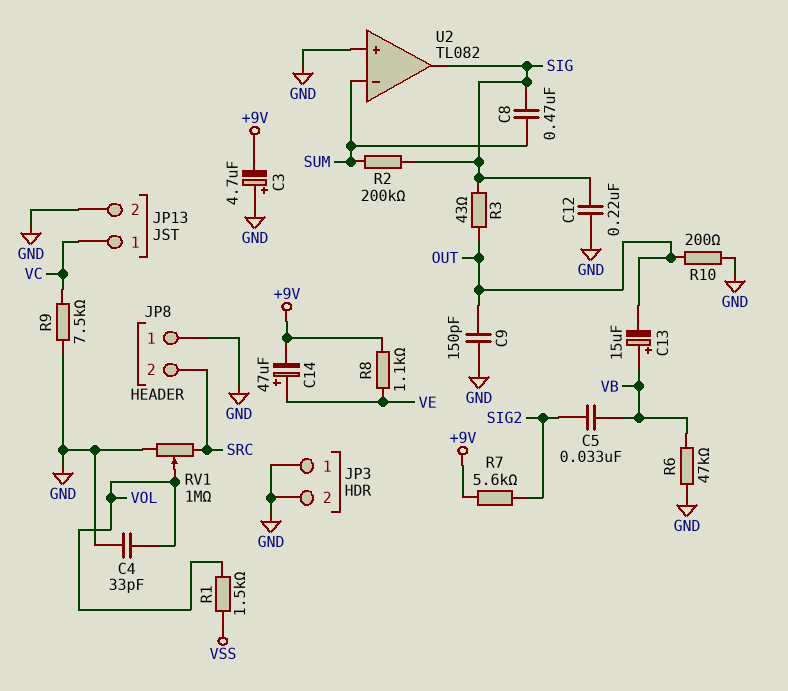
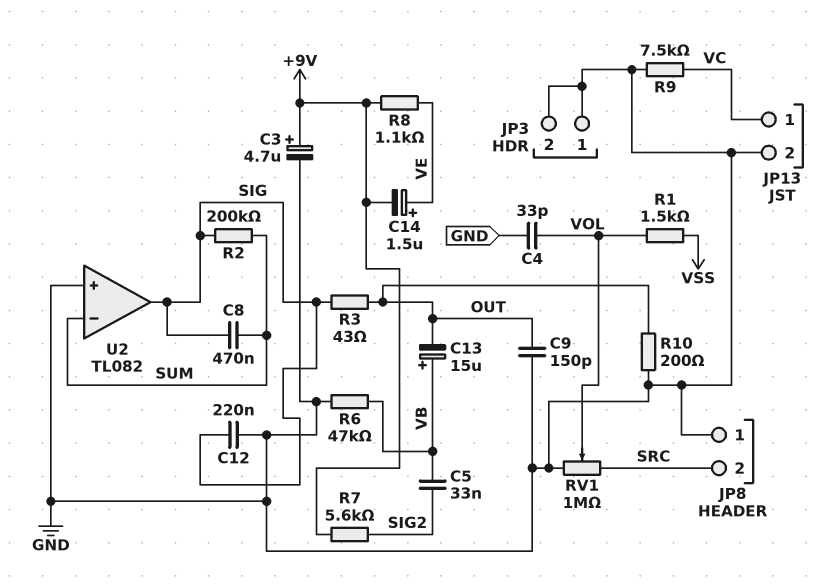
C3: 4.7uF (plus GND, minus +9V) -> 4.7uF (plus +9V, minus GND)
C14: 47uF (plus VE, minus +9V) -> 1.5uF (plus VE, minus +9V)

